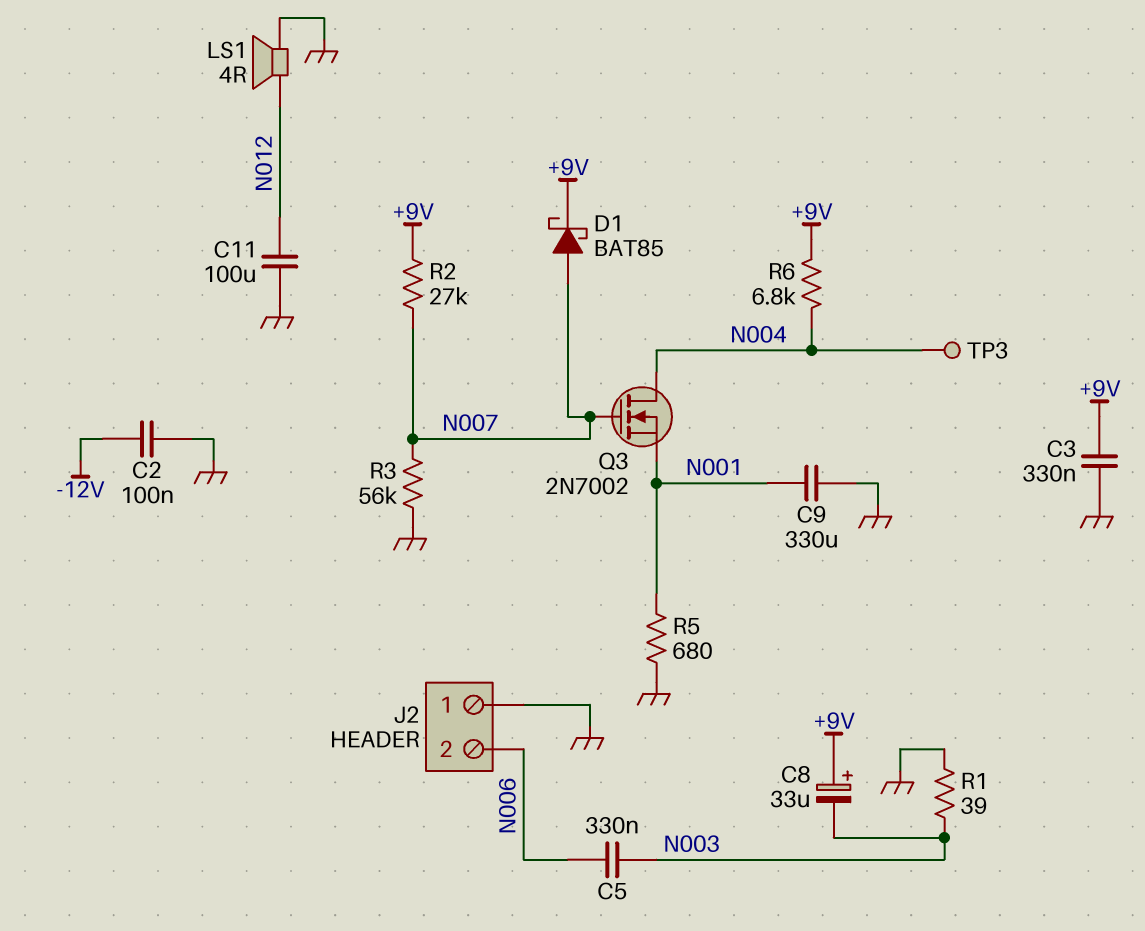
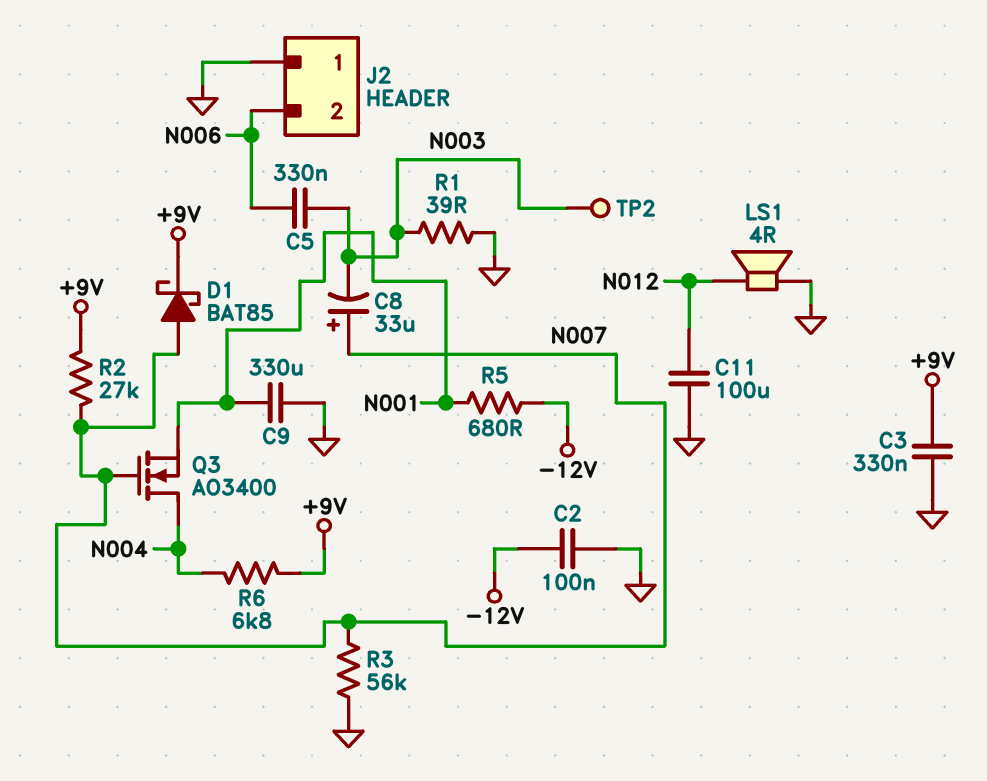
C8: 33uF (plus +9V, minus N003) -> 33uF (plus N007, minus N003)
Q3: NMOS 2N7002 (G N007, D N004, S N001) -> NMOS AO3400 (G N007, D N004, S N001)
R5: 680 (GND, N001) -> 680 (-12V, N001)
TP2: none -> test point (N003)
TP3: test point (N004) -> none

